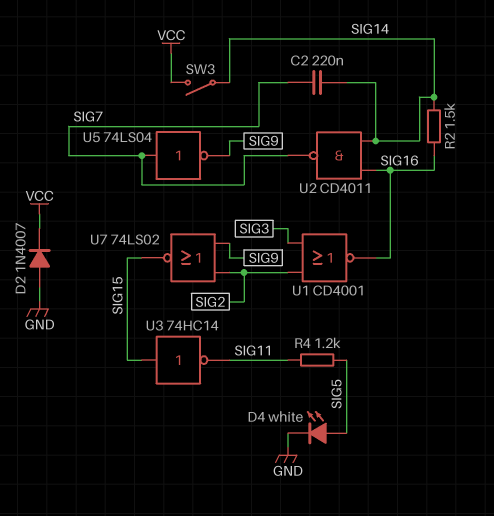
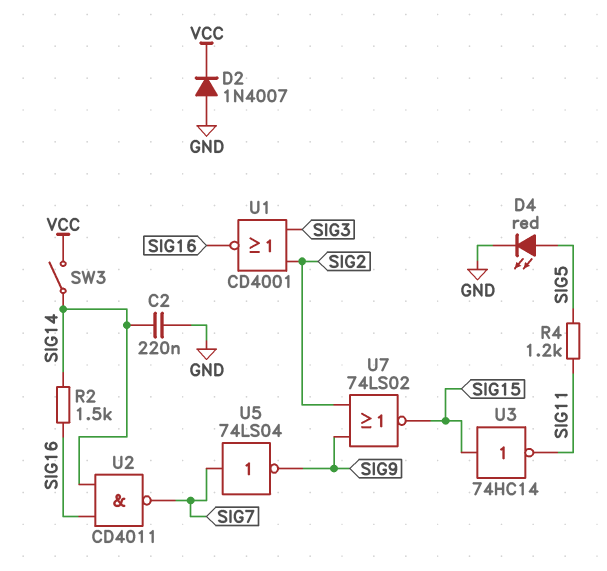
C2: 220nF (SIG7, SIG14) -> 220nF (GND, SIG14)
D4: LED white (A SIG5, K GND) -> LED red (A SIG5, K GND)

